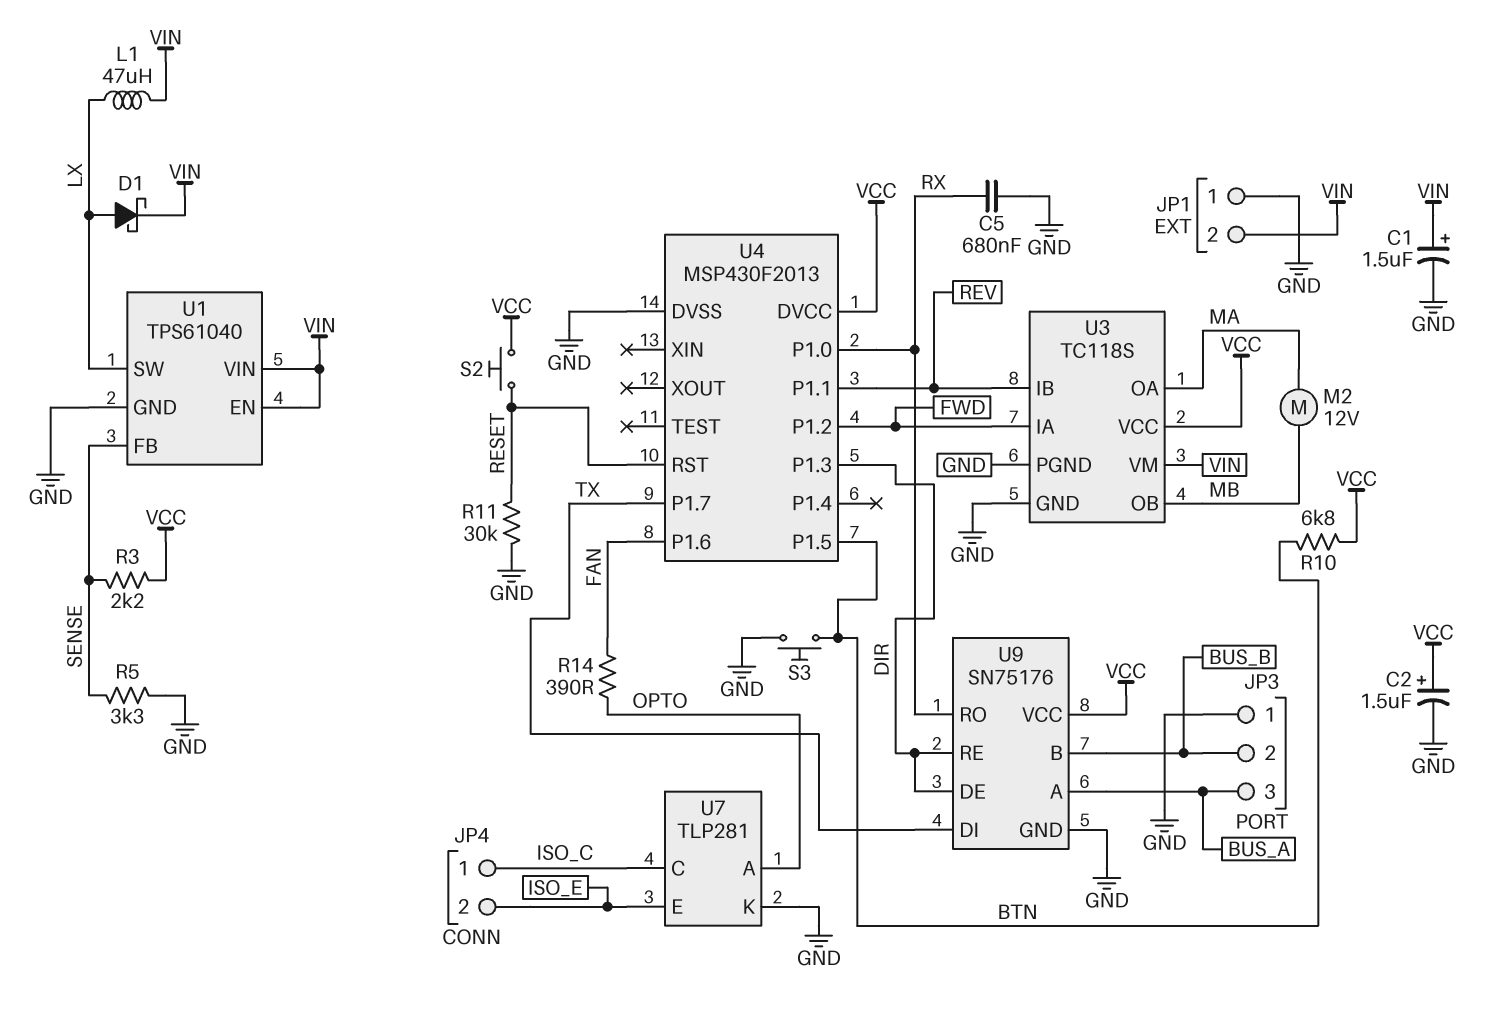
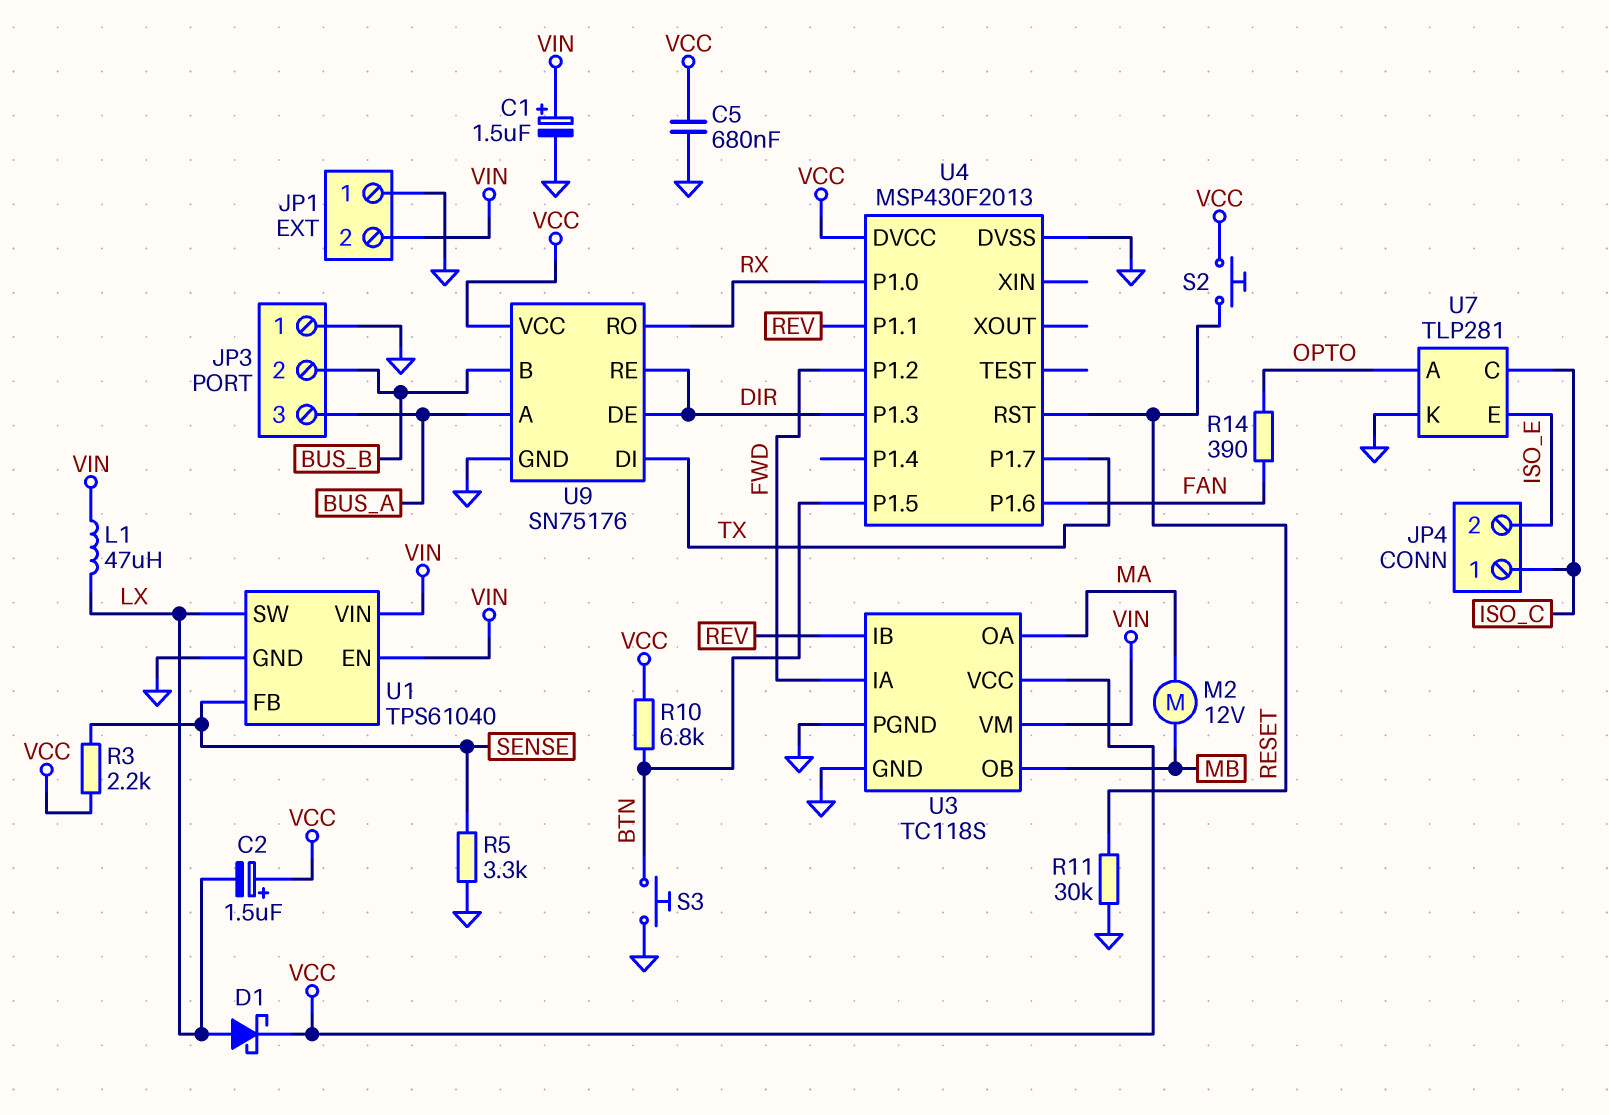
C2: 1.5uF (plus VCC, minus GND) -> 1.5uF (plus VCC, minus LX)
C5: 680nF (GND, RX) -> 680nF (GND, VCC)
D1: schottky (A LX, K VIN) -> schottky (A LX, K VCC)

